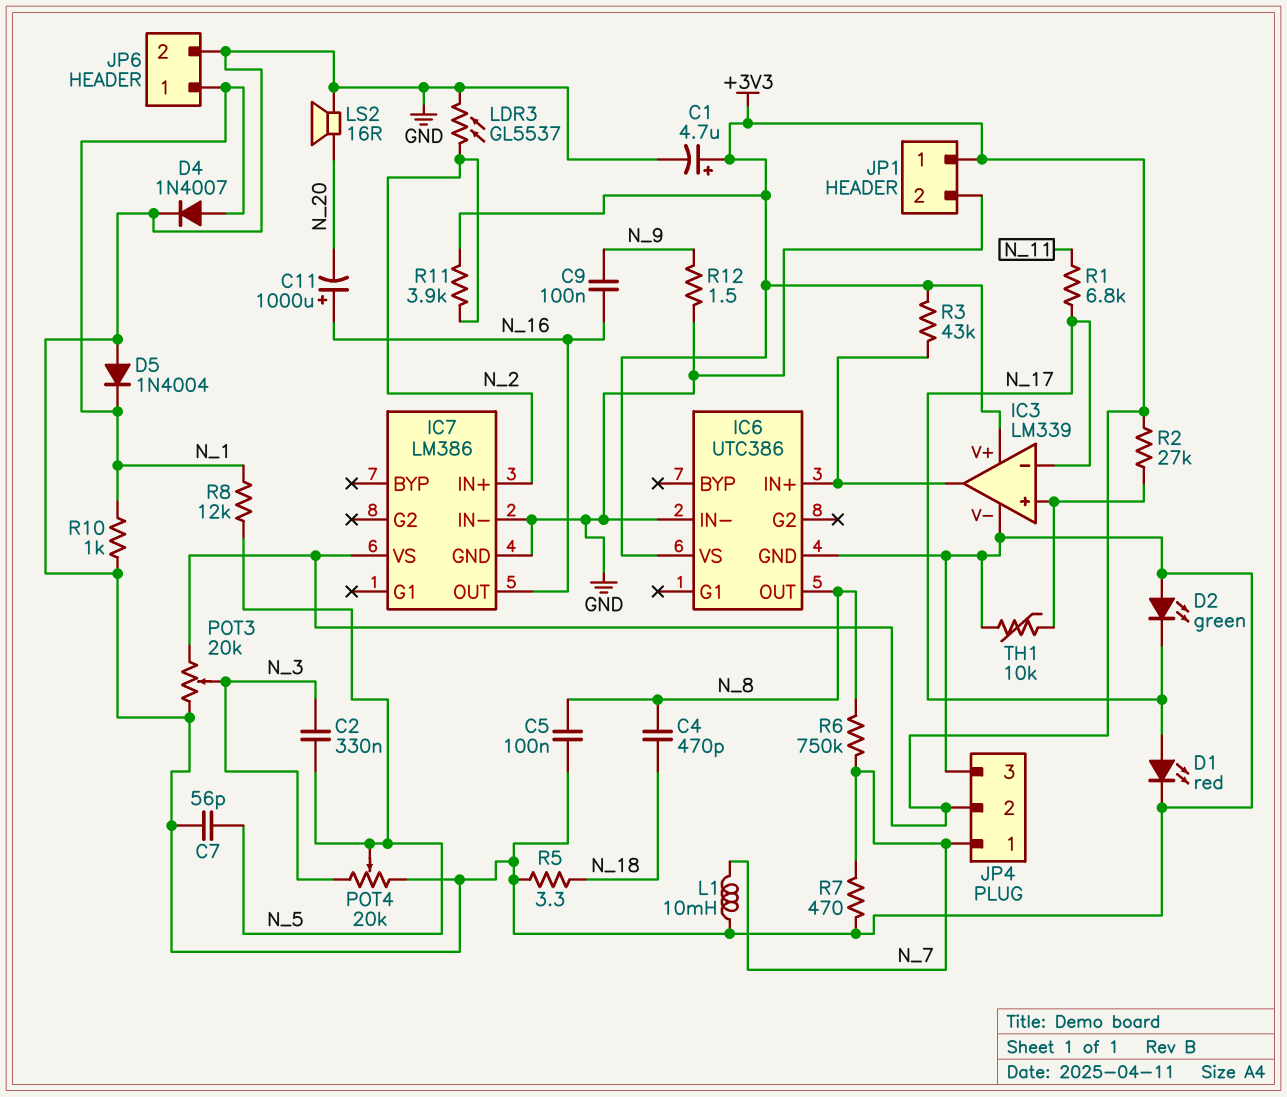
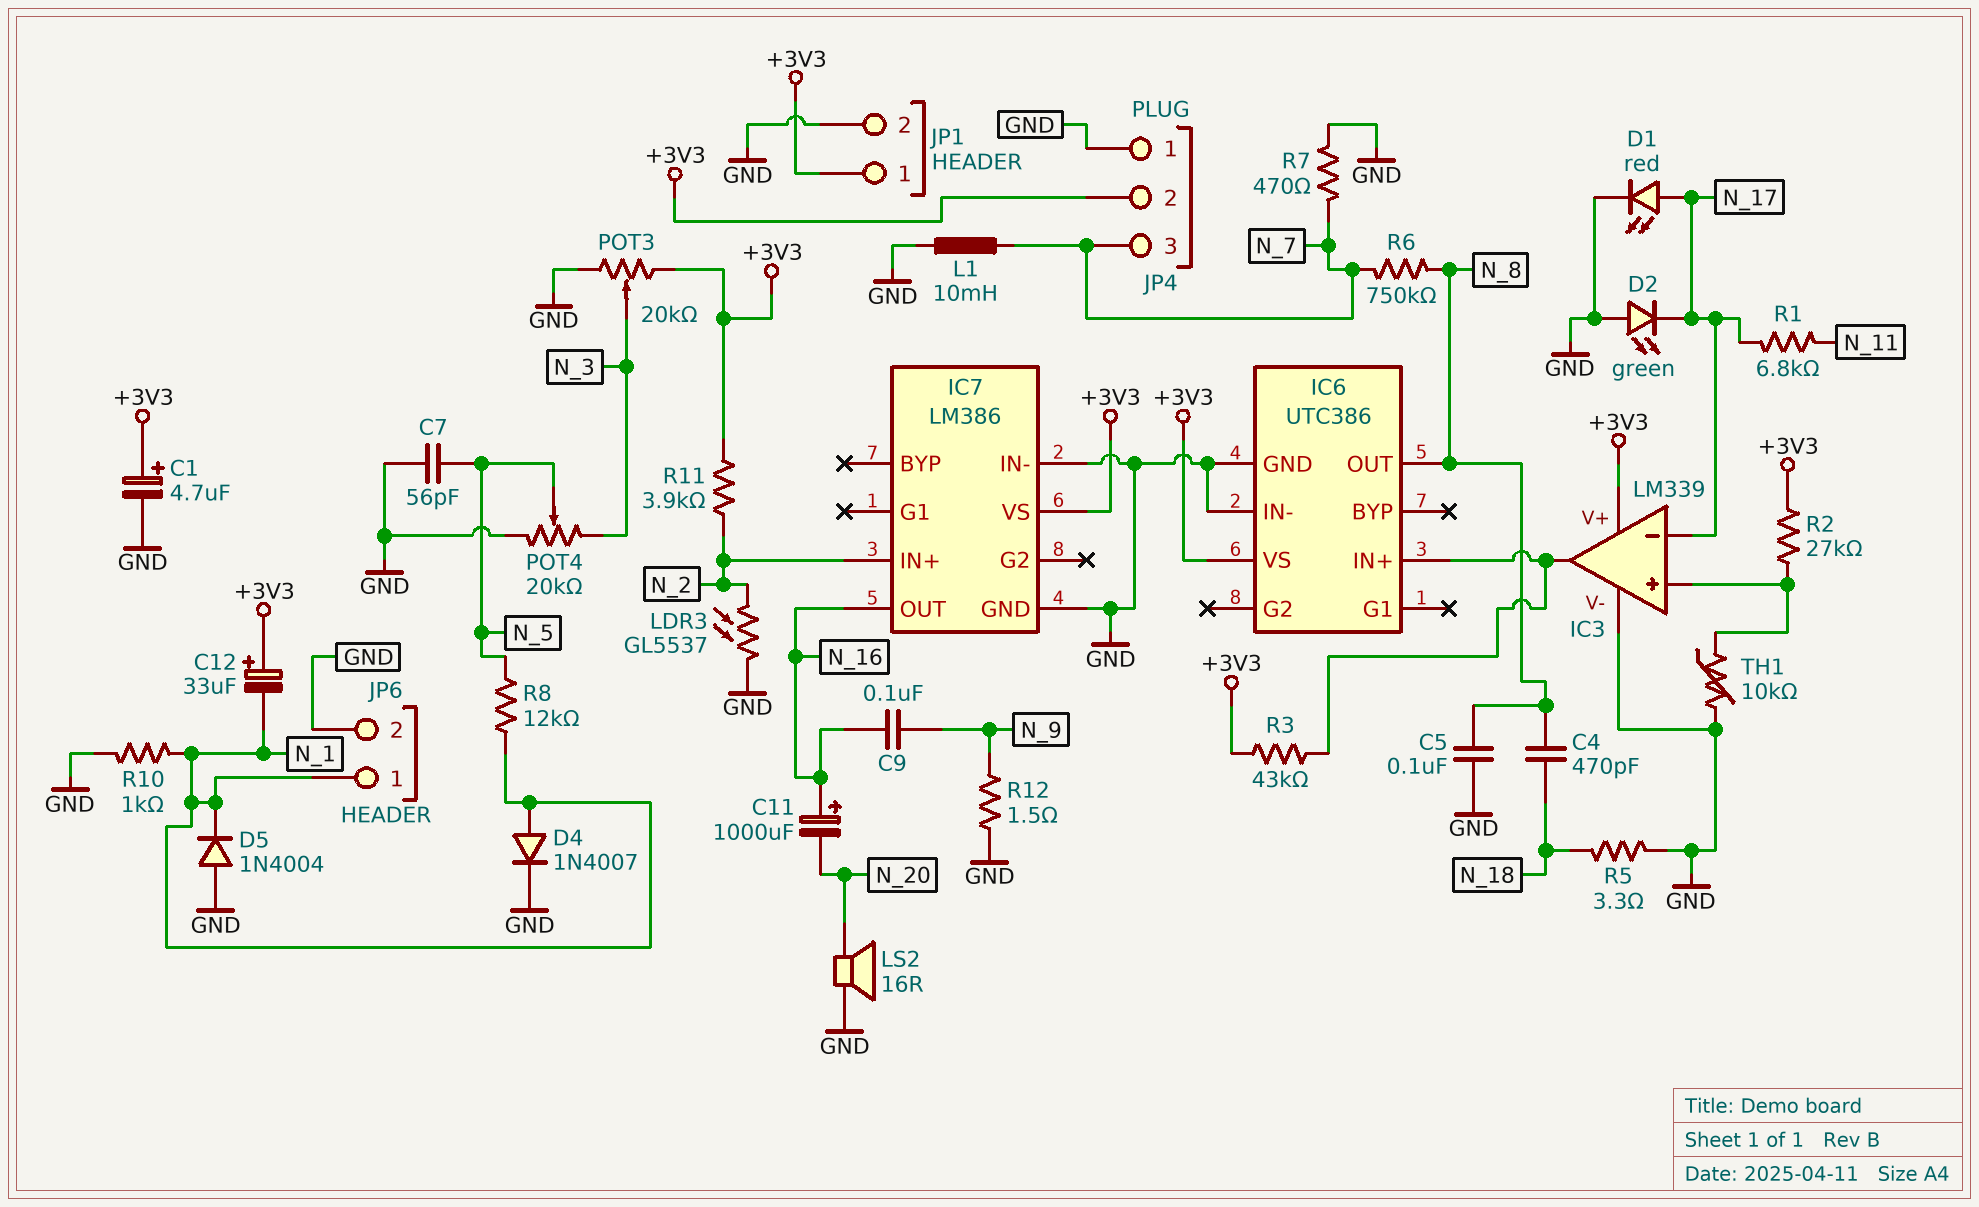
C2: 330nF (N_3, N_5) -> none
C12: none -> 33uF (plus +3V3, minus N_1)
JP4 pin 1: N_7 -> GND
JP4 pin 3: GND -> N_7

